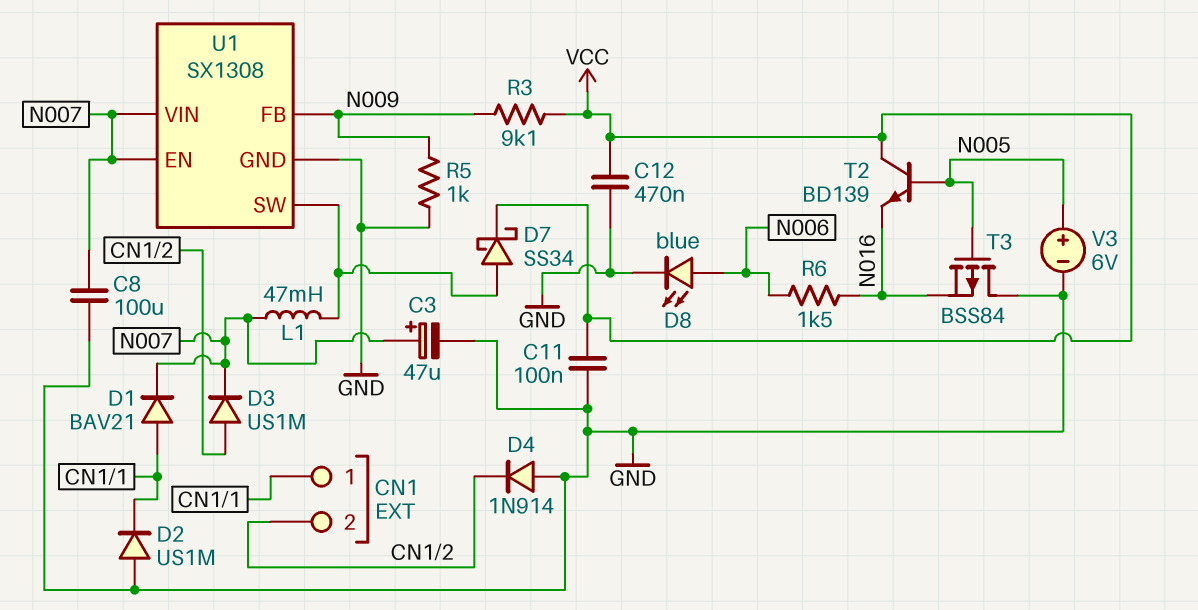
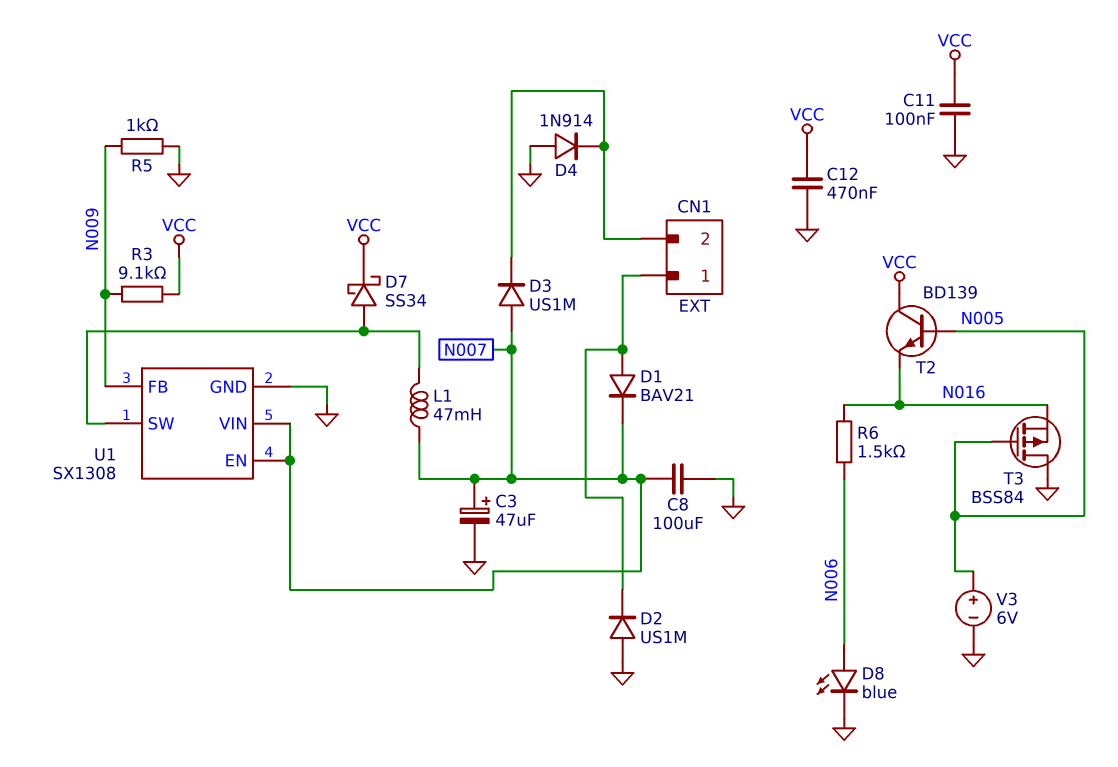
D3: diode US1M (A CN1/2, K N007) -> diode US1M (A N007, K CN1/2)

